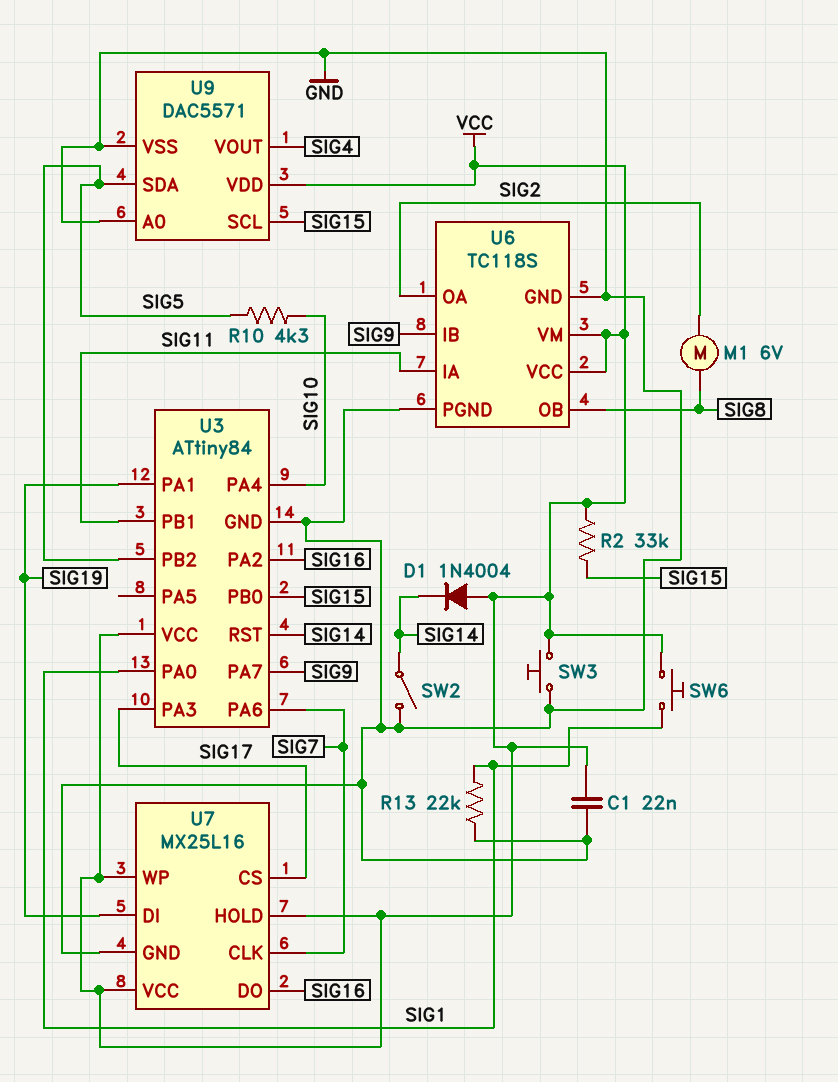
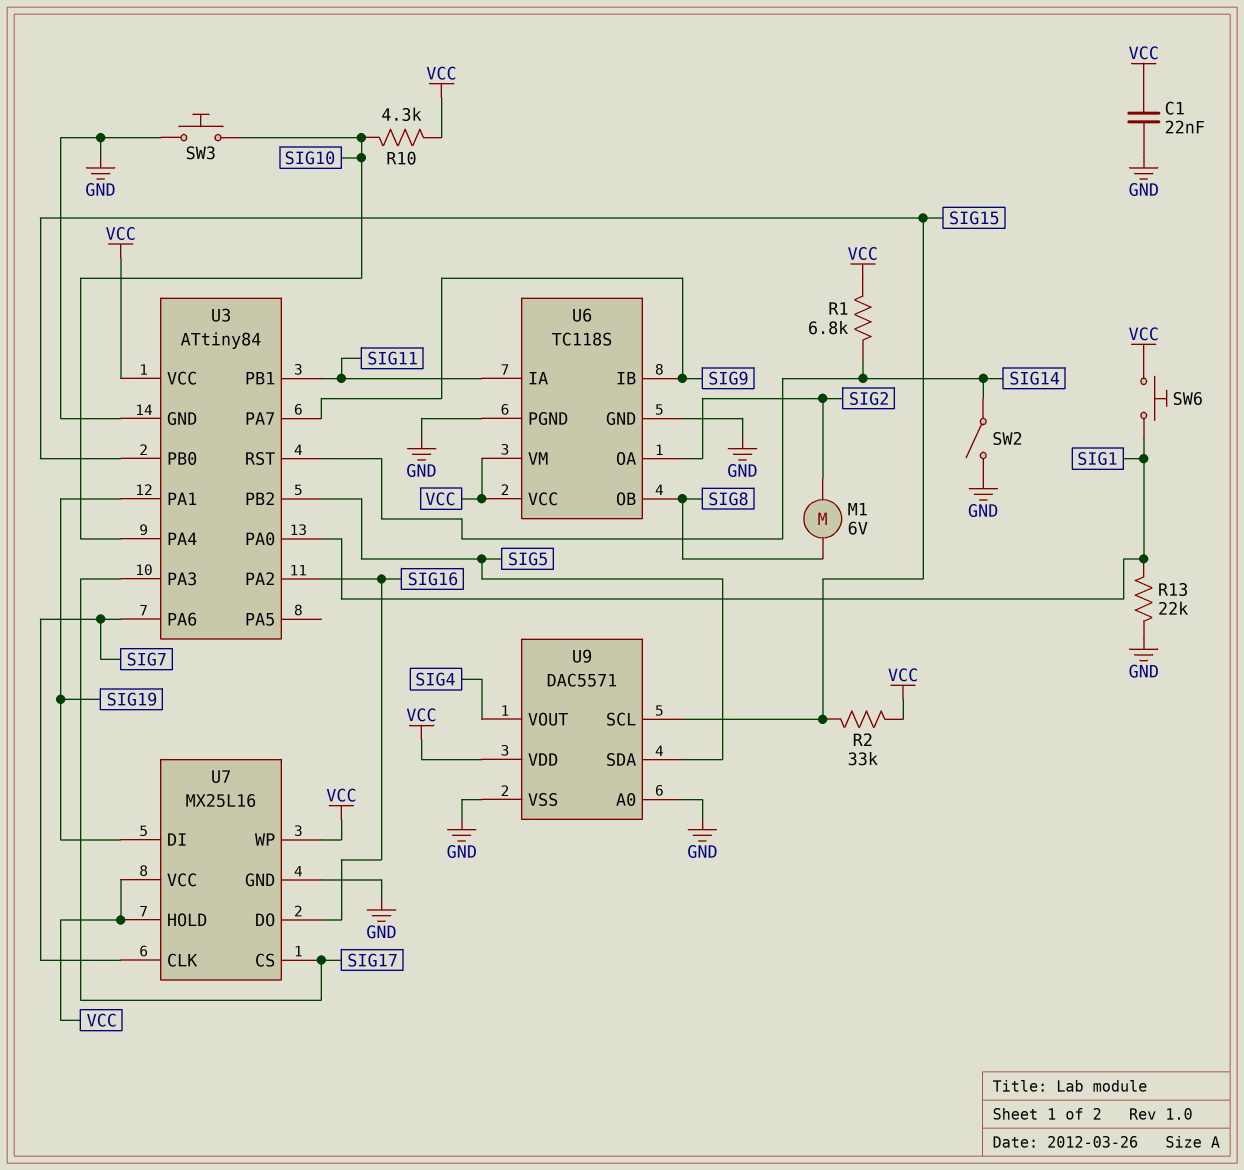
D1: diode 1N4004 (A VCC, K SIG14) -> none
R1: none -> 6.8k (SIG14, VCC)
R10: 4.3k (SIG5, SIG10) -> 4.3k (SIG10, VCC)
SW3: button (GND, VCC) -> button (GND, SIG10)

